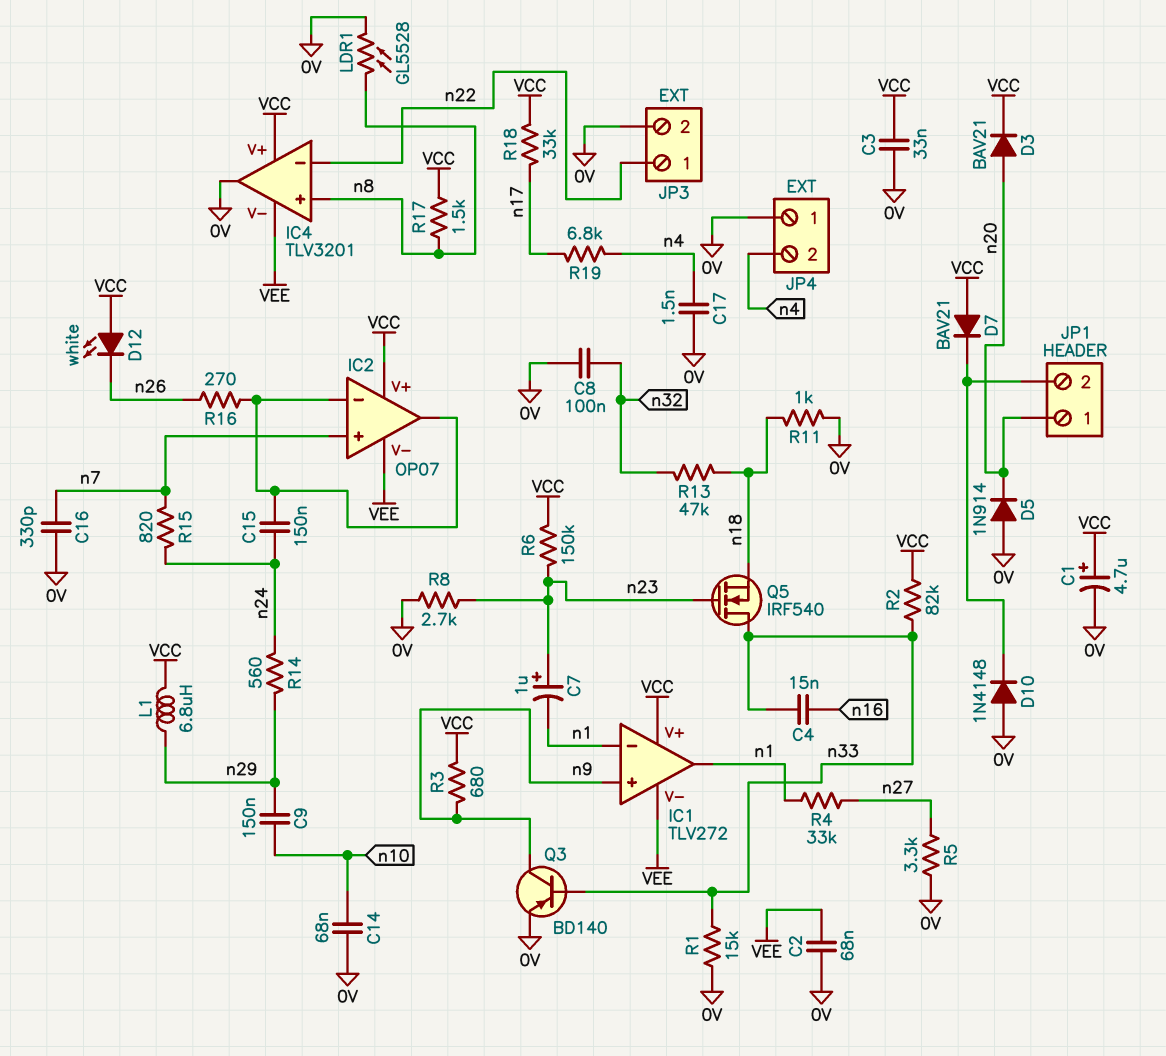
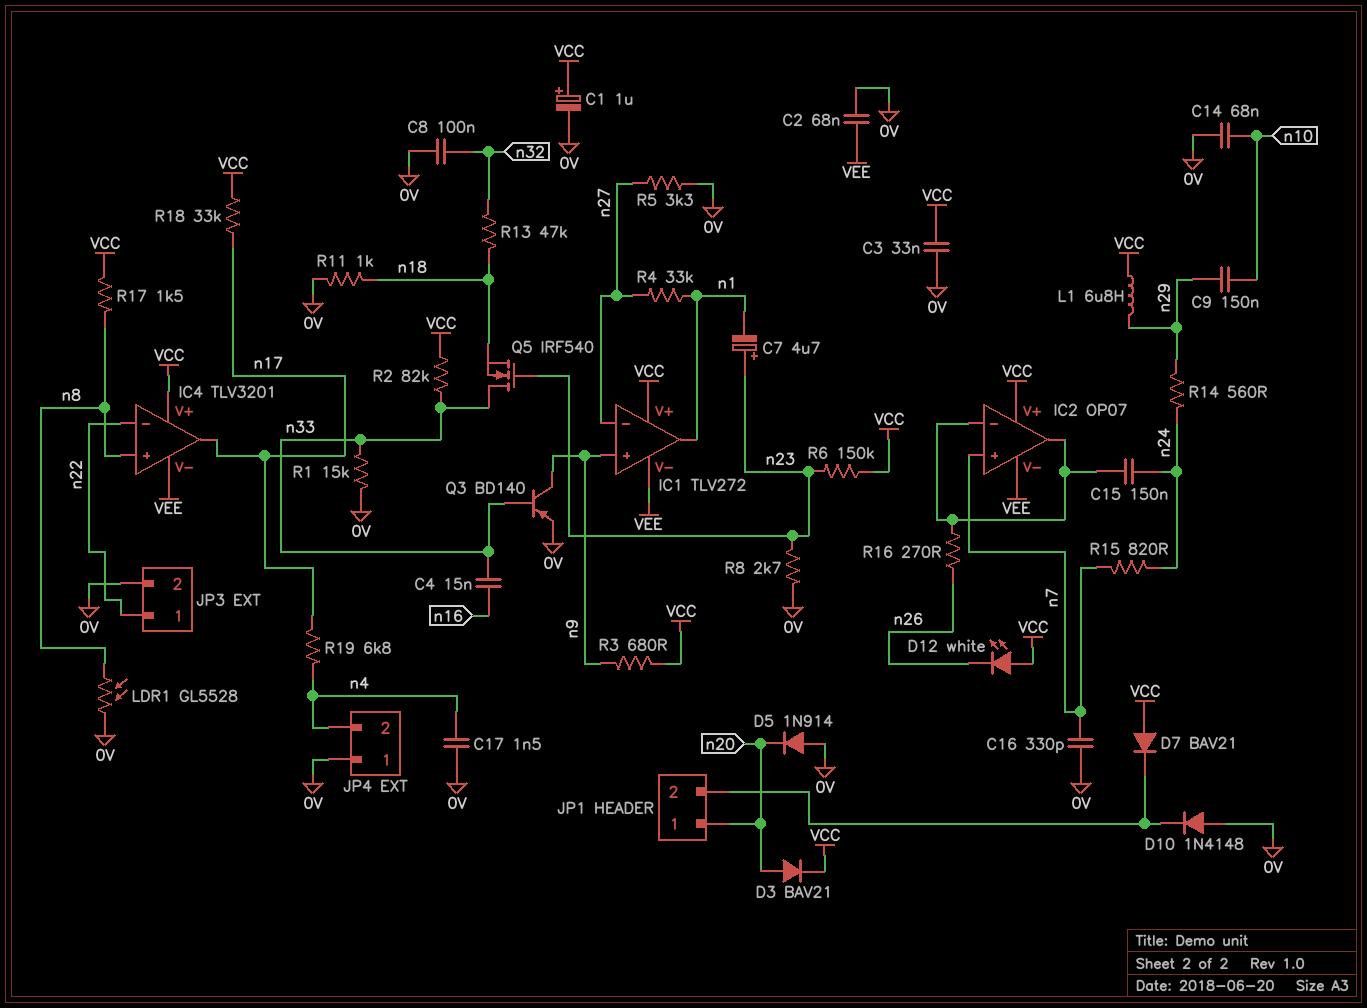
C1: 4.7uF (plus VCC, minus 0V) -> 1uF (plus VCC, minus 0V)
C7: 1uF (plus n23, minus n1) -> 4.7uF (plus n23, minus n1)
IC1 pin in-: n1 -> n27
IC4 pin out: 0V -> n17

